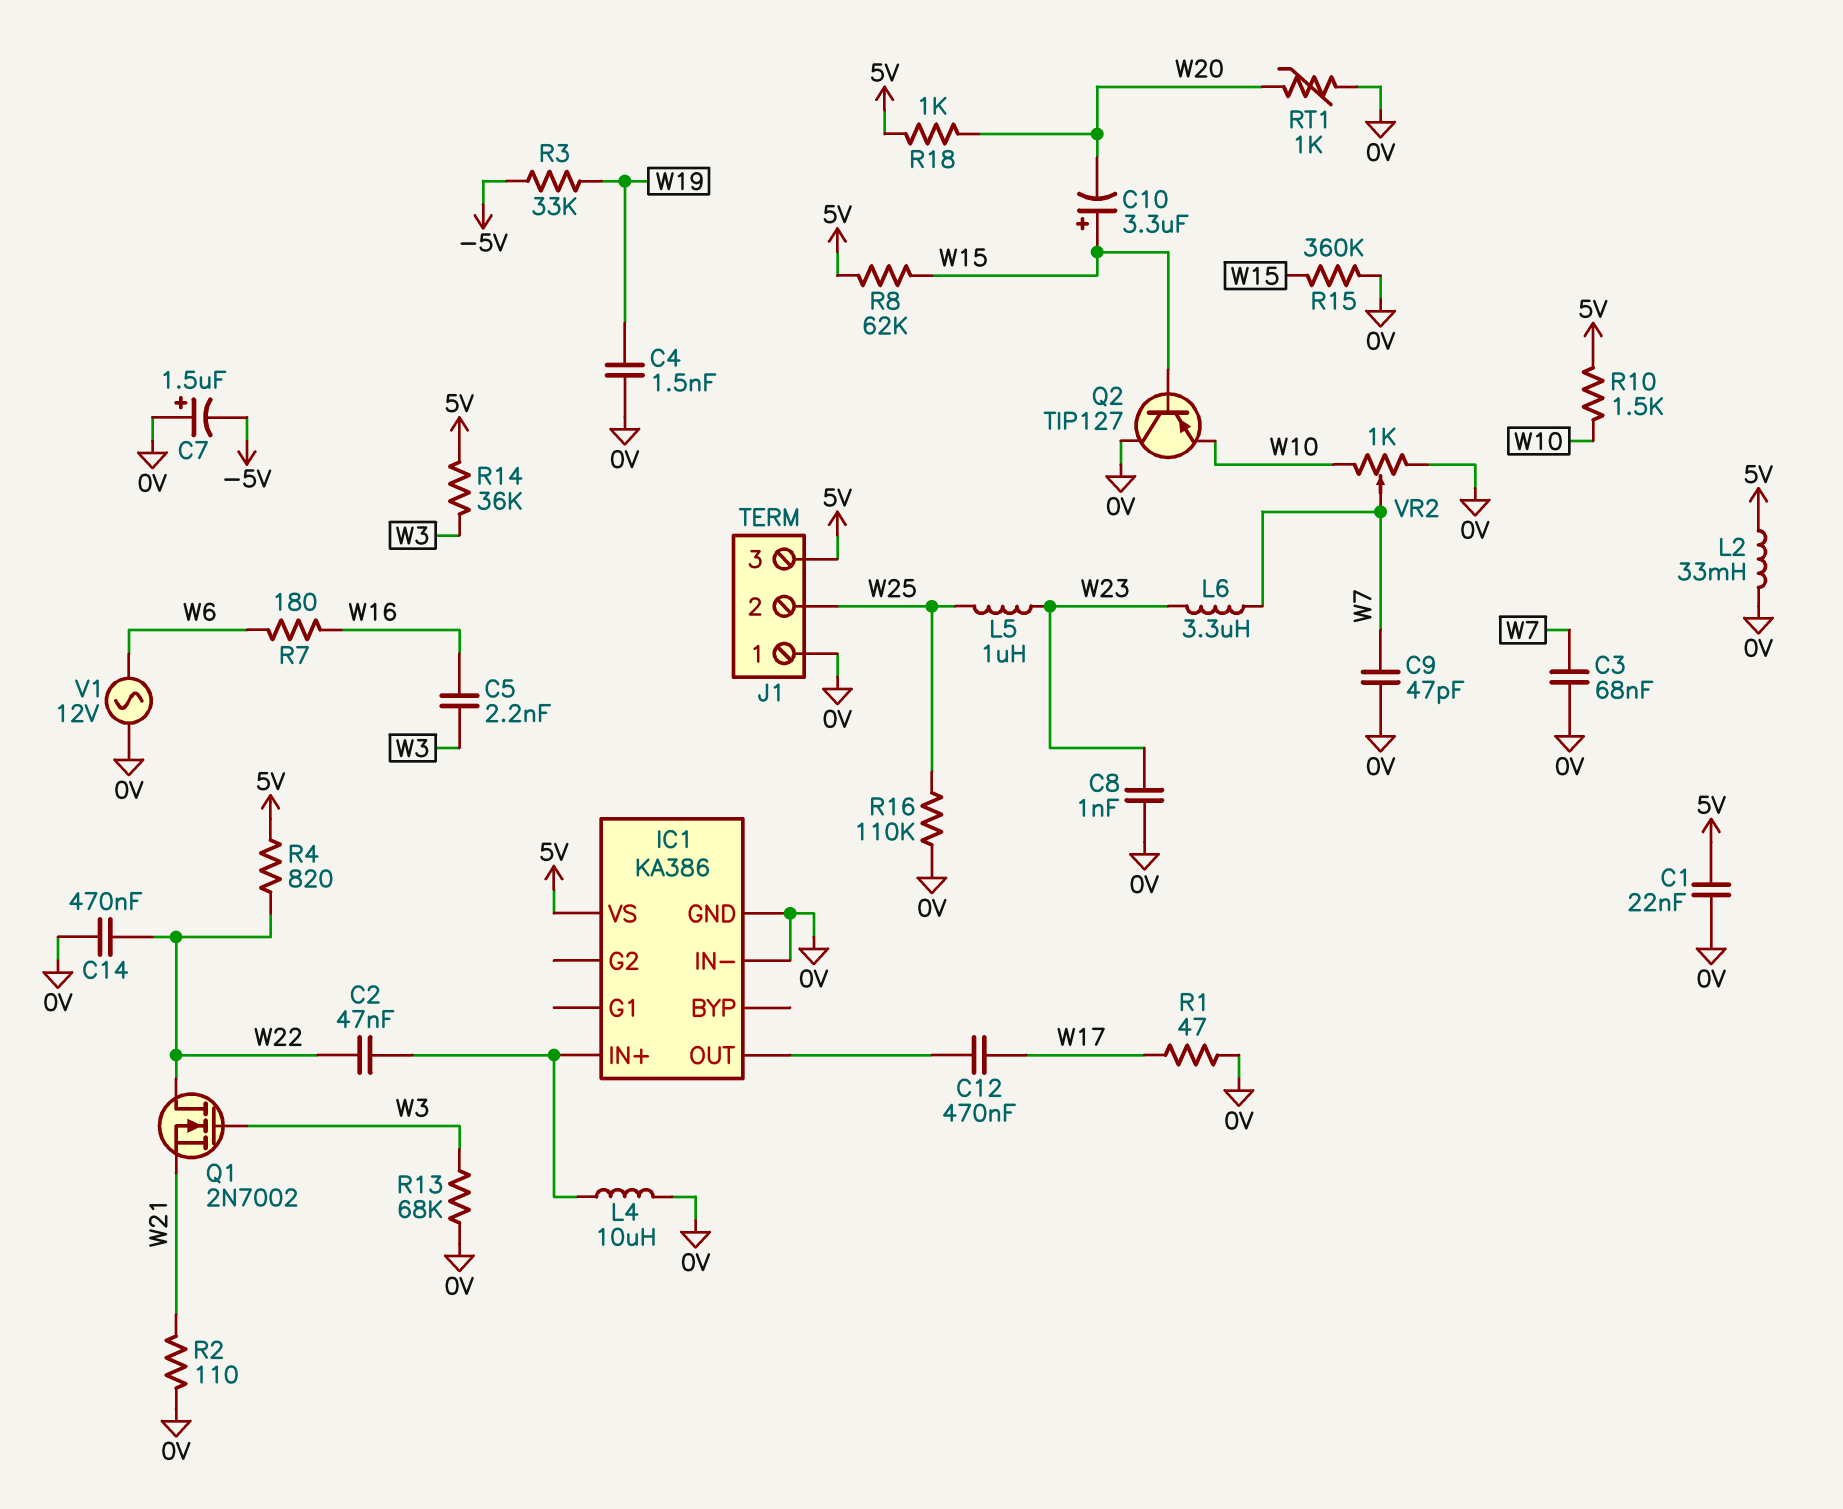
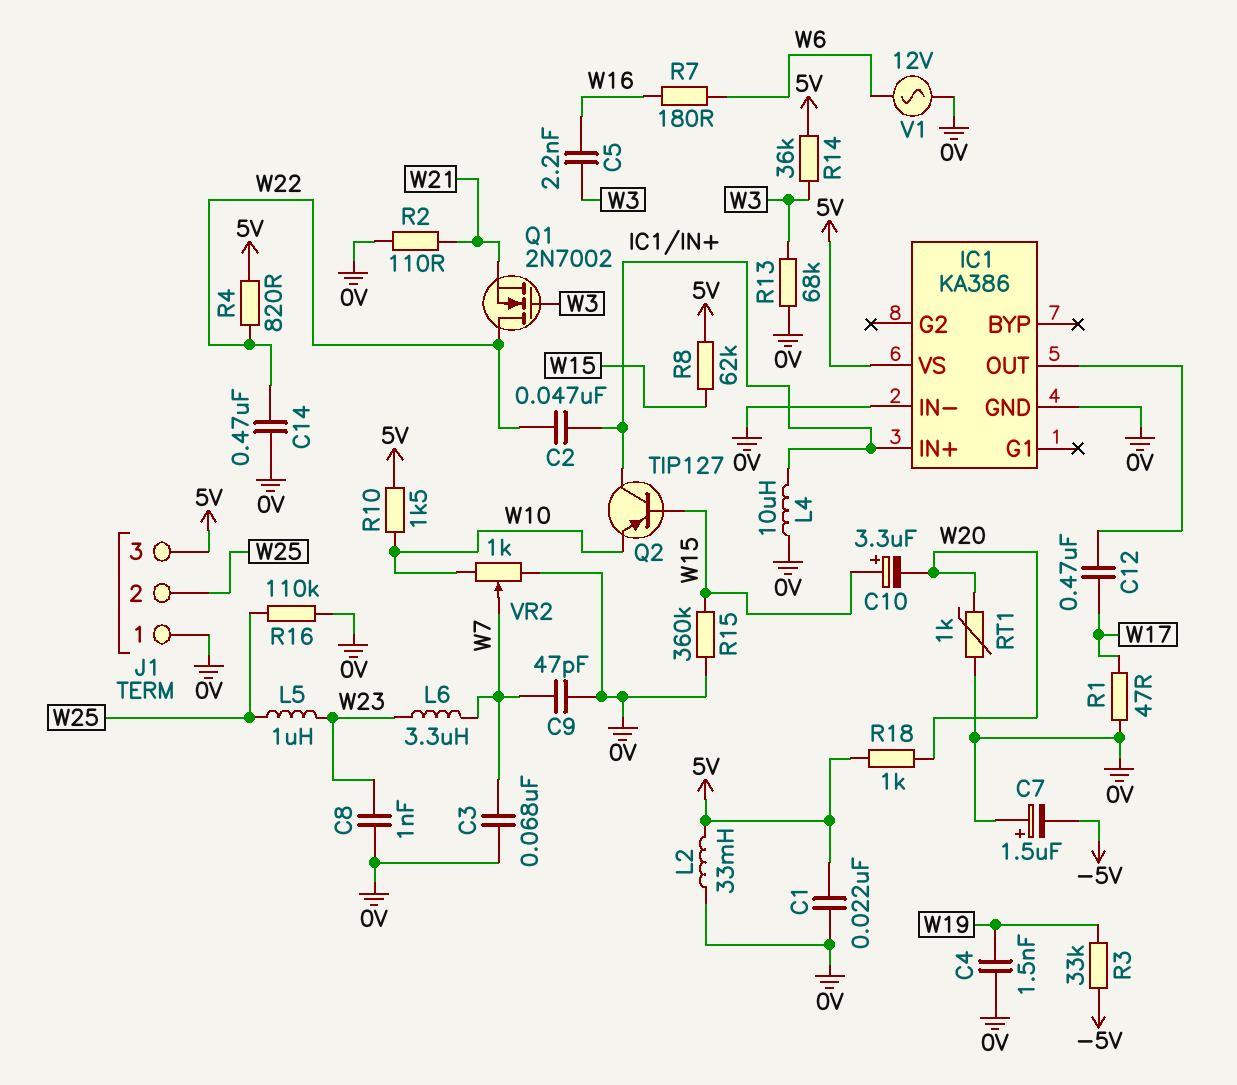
Q2: PNP TIP127 (B W15, C 0V, E W10) -> PNP TIP127 (B W15, C IC1/IN+, E W10)

